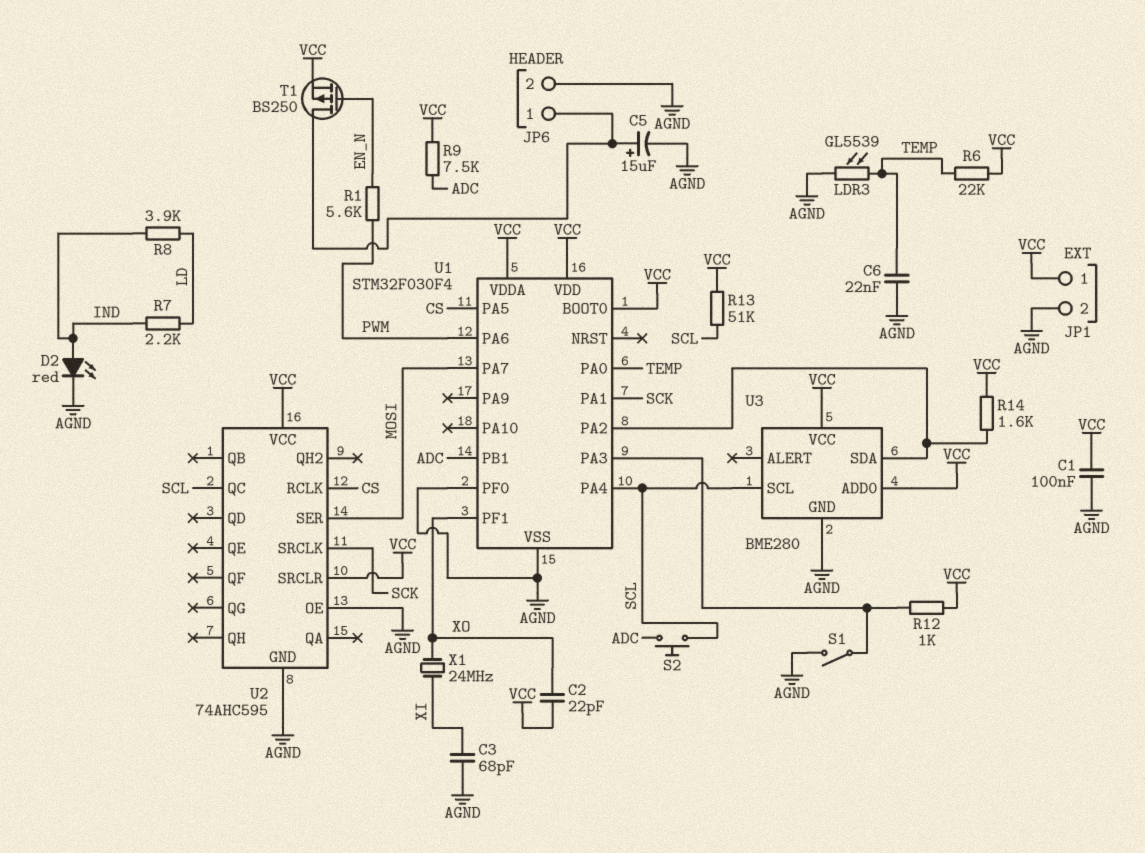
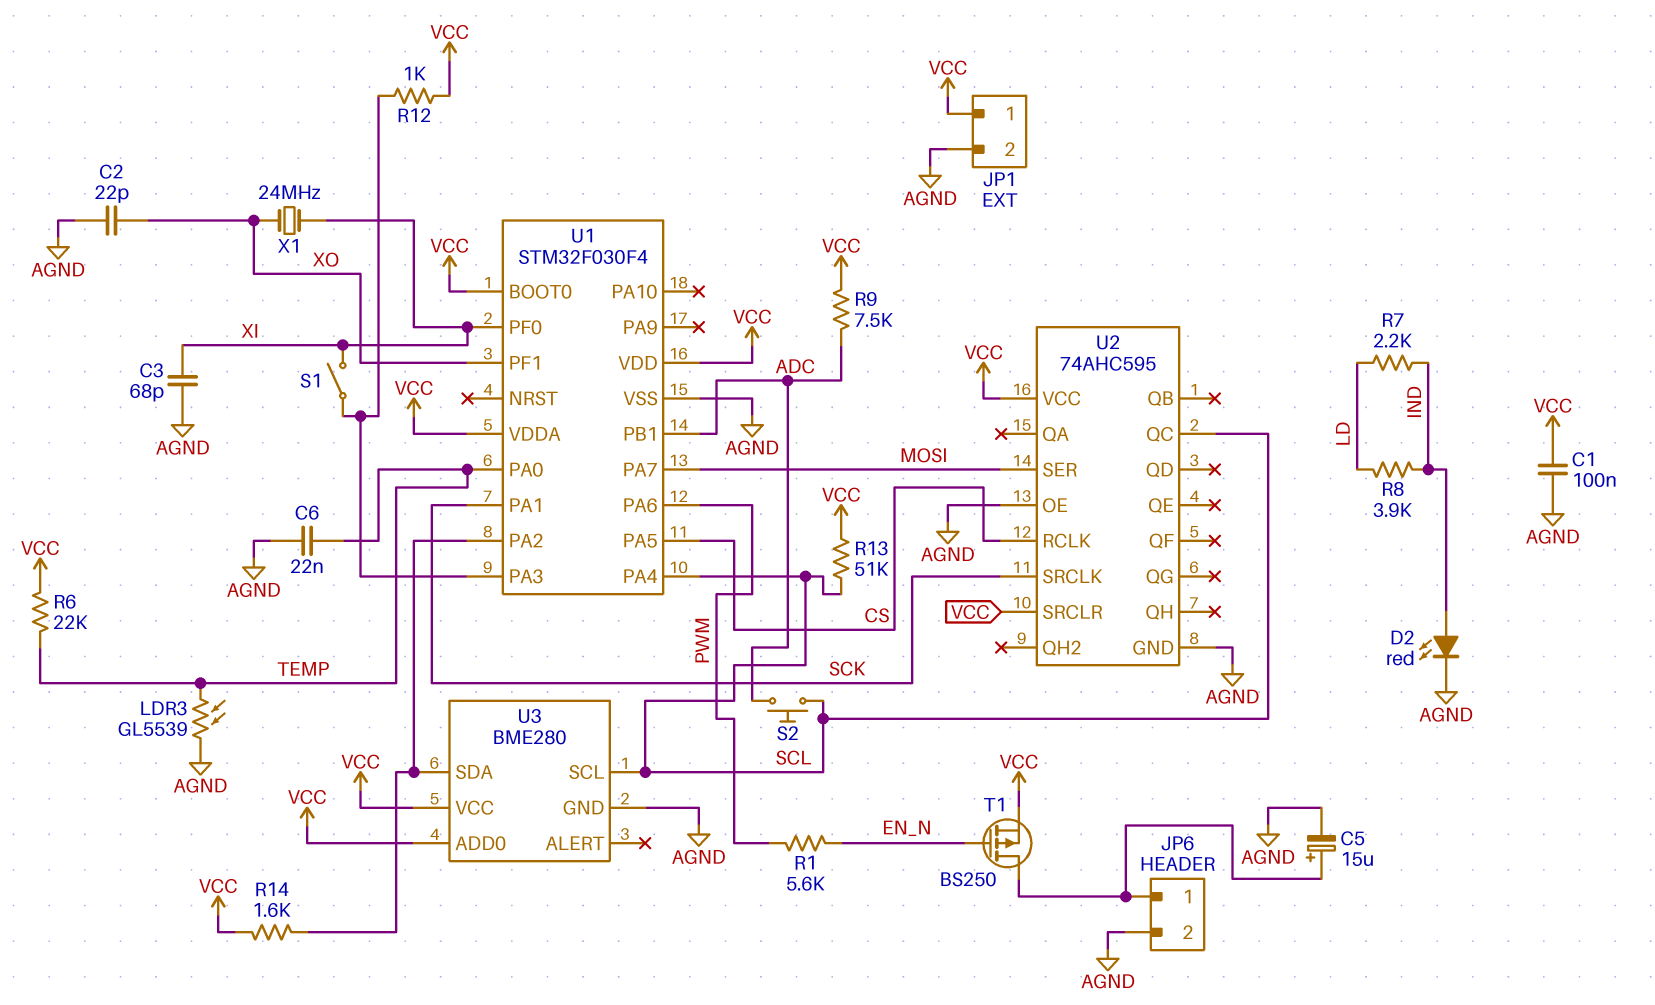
C2: 22pF (VCC, XO) -> 22pF (AGND, XO)
S1: switch (AGND, U1/PA3) -> switch (U1/PA3, XI)
U1 pin PF0: AGND -> XI

